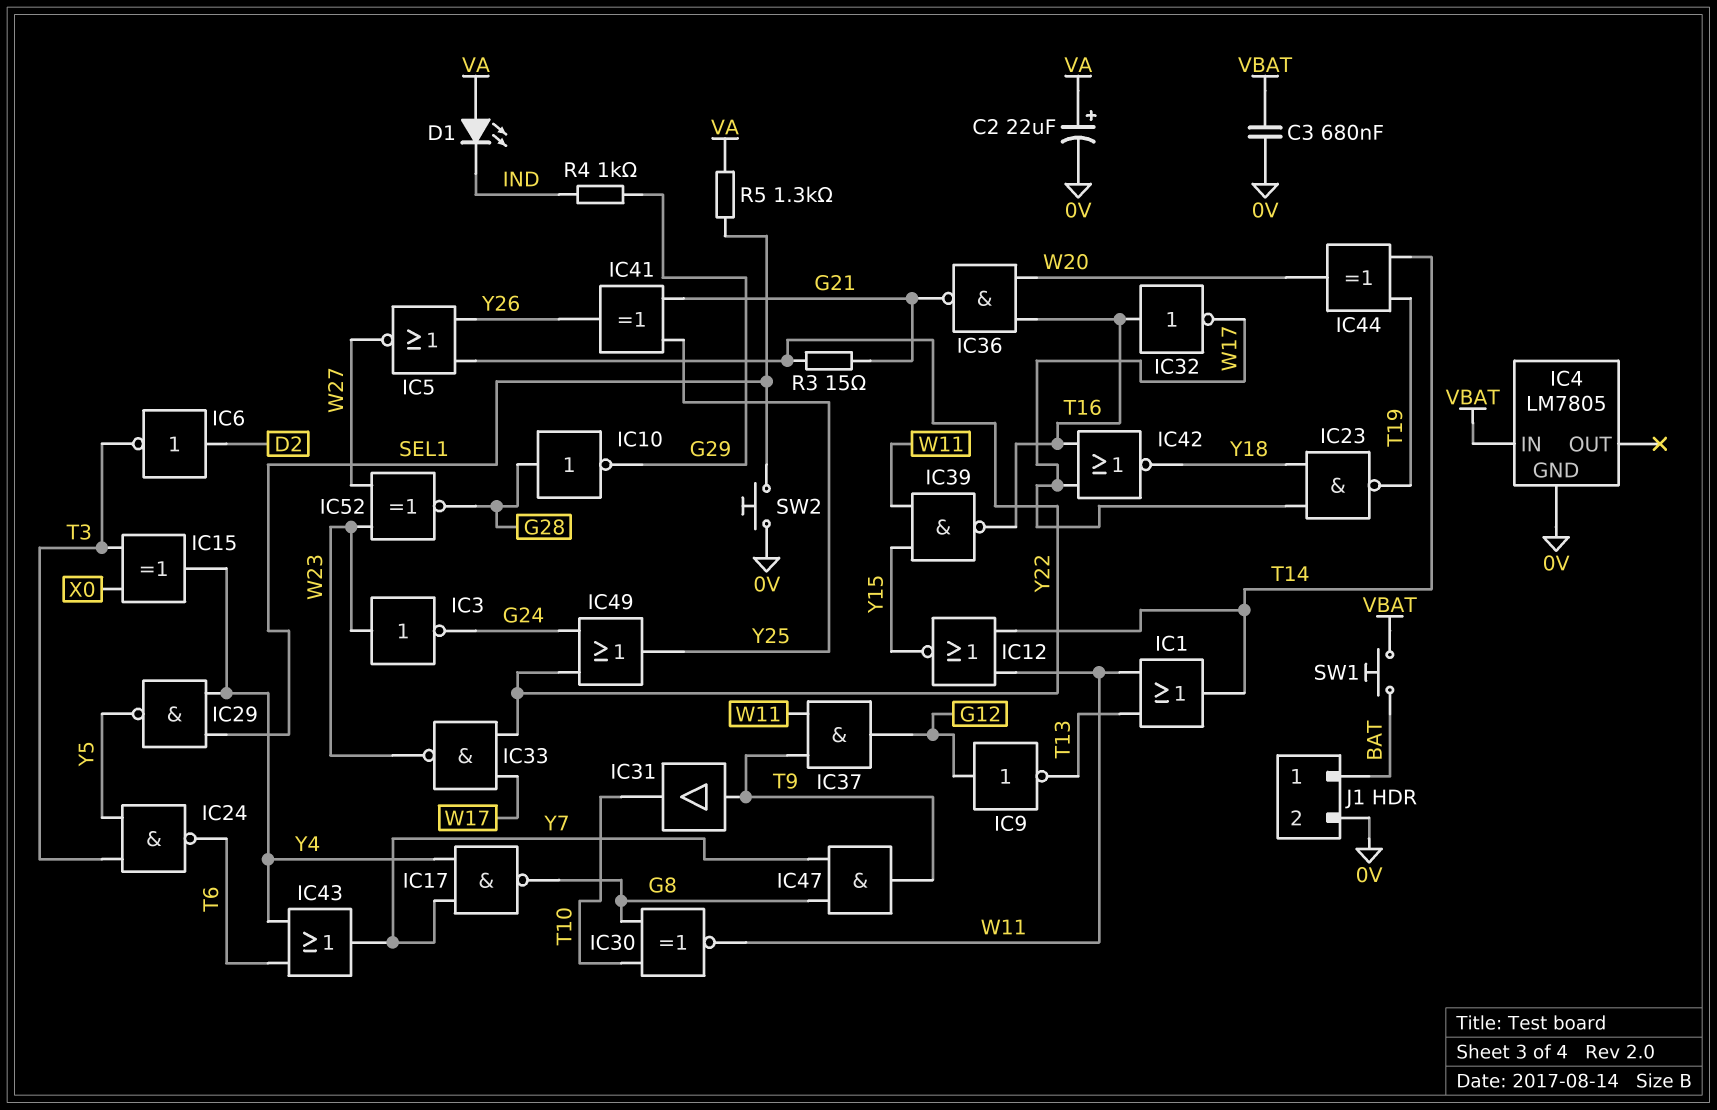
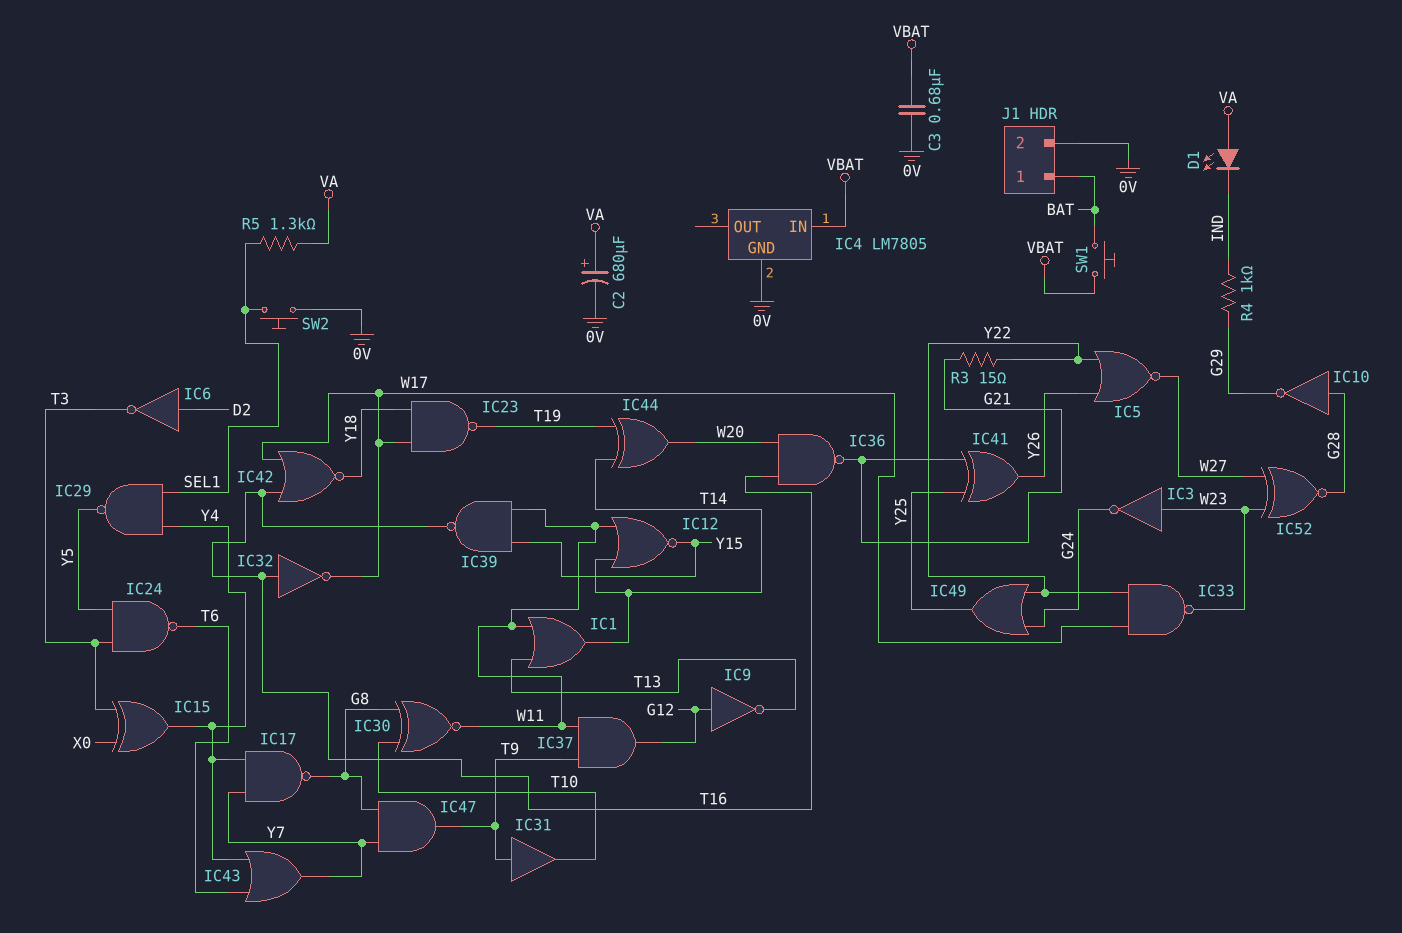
C2: 22uF (plus VA, minus 0V) -> 680uF (plus VA, minus 0V)

